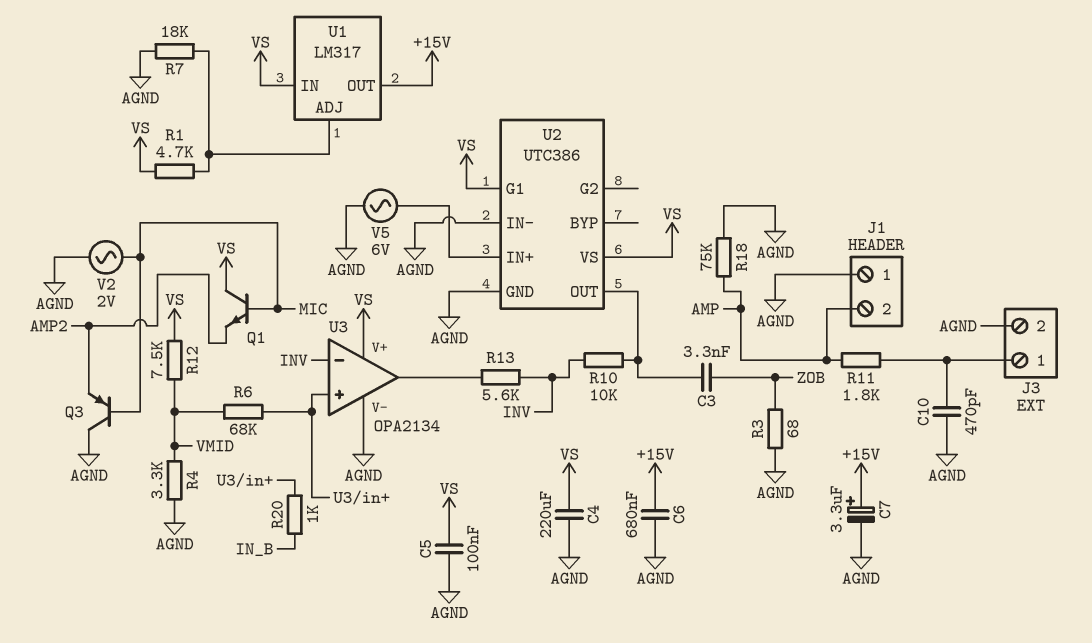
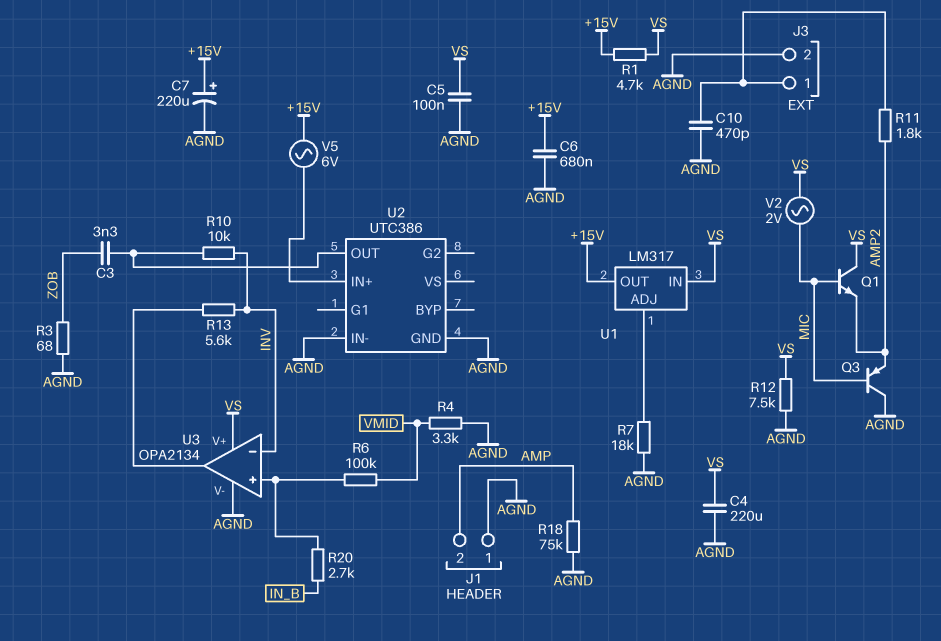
C7: 3.3uF (plus +15V, minus AGND) -> 220uF (plus +15V, minus AGND)
R1: 4.7k (U1/ADJ, VS) -> 4.7k (+15V, VS)
R6: 68k (U3/in+, VMID) -> 100k (U3/in+, VMID)
R11: 1.8k (AMP, J3/1) -> 1.8k (AMP2, J3/1)
R12: 7.5k (VMID, VS) -> 7.5k (AGND, VS)
R20: 1k (IN_B, U3/in+) -> 2.7k (IN_B, U3/in+)
U2 pin G1: VS -> none
U2 pin VS: VS -> none
V2: AC 2V (AGND, MIC) -> AC 2V (MIC, VS)
V5: AC 6V (AGND, U2/IN+) -> AC 6V (+15V, U2/IN+)

